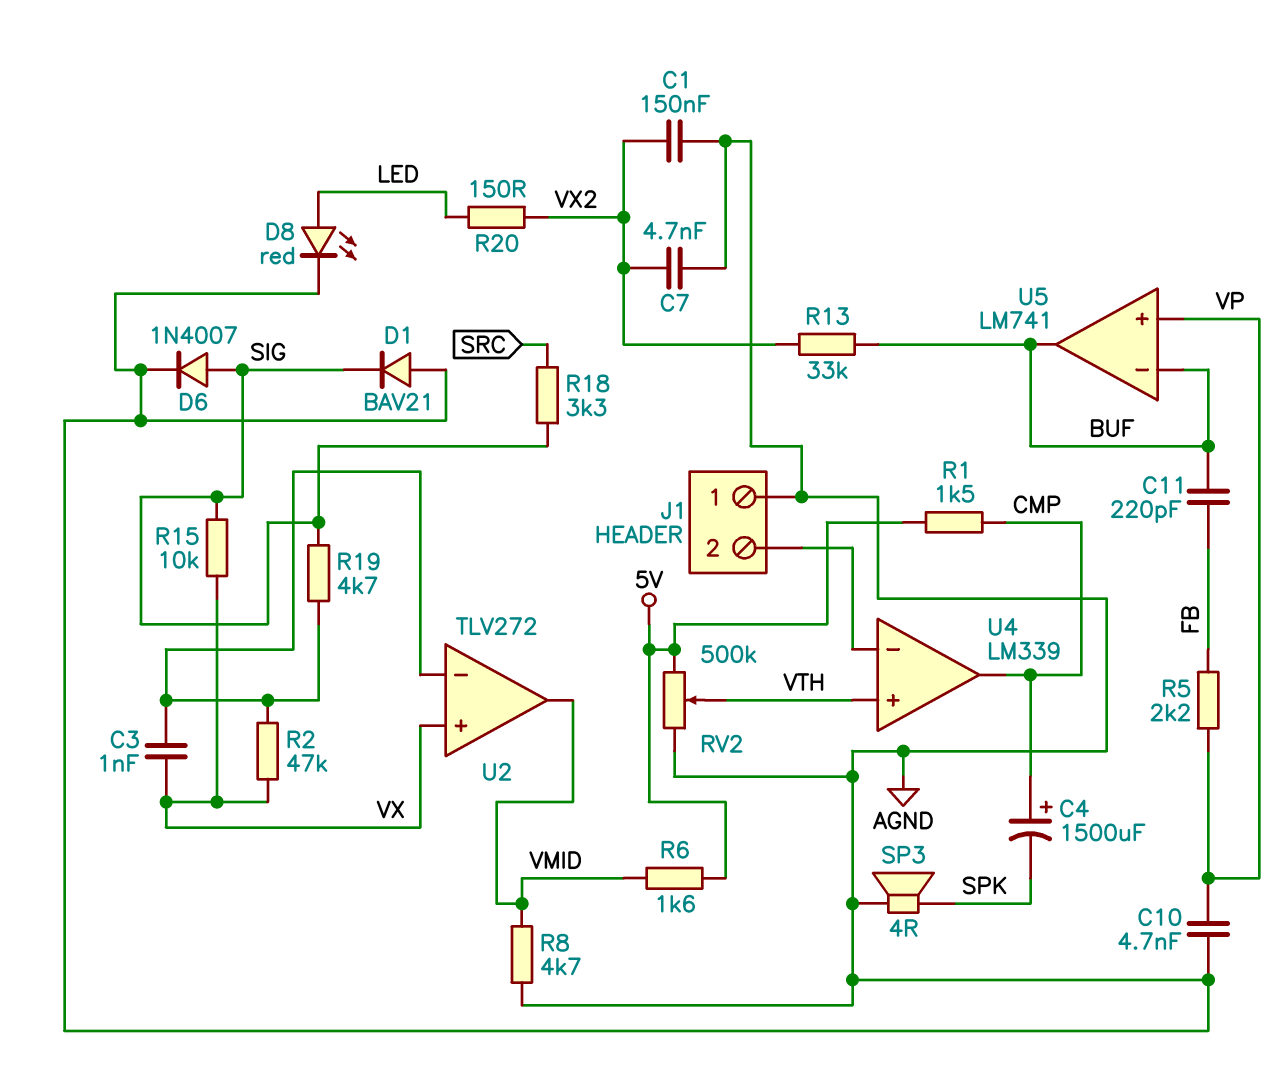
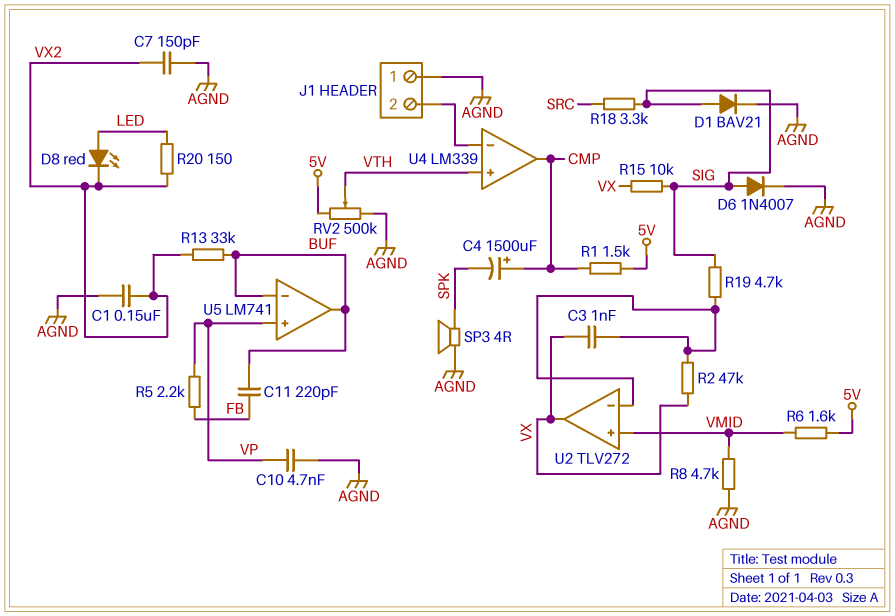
C7: 4.7nF (AGND, VX2) -> 150pF (AGND, VX2)
D1: diode BAV21 (A AGND, K SIG) -> diode BAV21 (A SIG, K AGND)
D8: LED red (A LED, K AGND) -> LED red (A LED, K VX2)
U2 pin in+: VX -> VMID
U2 pin out: VMID -> VX

